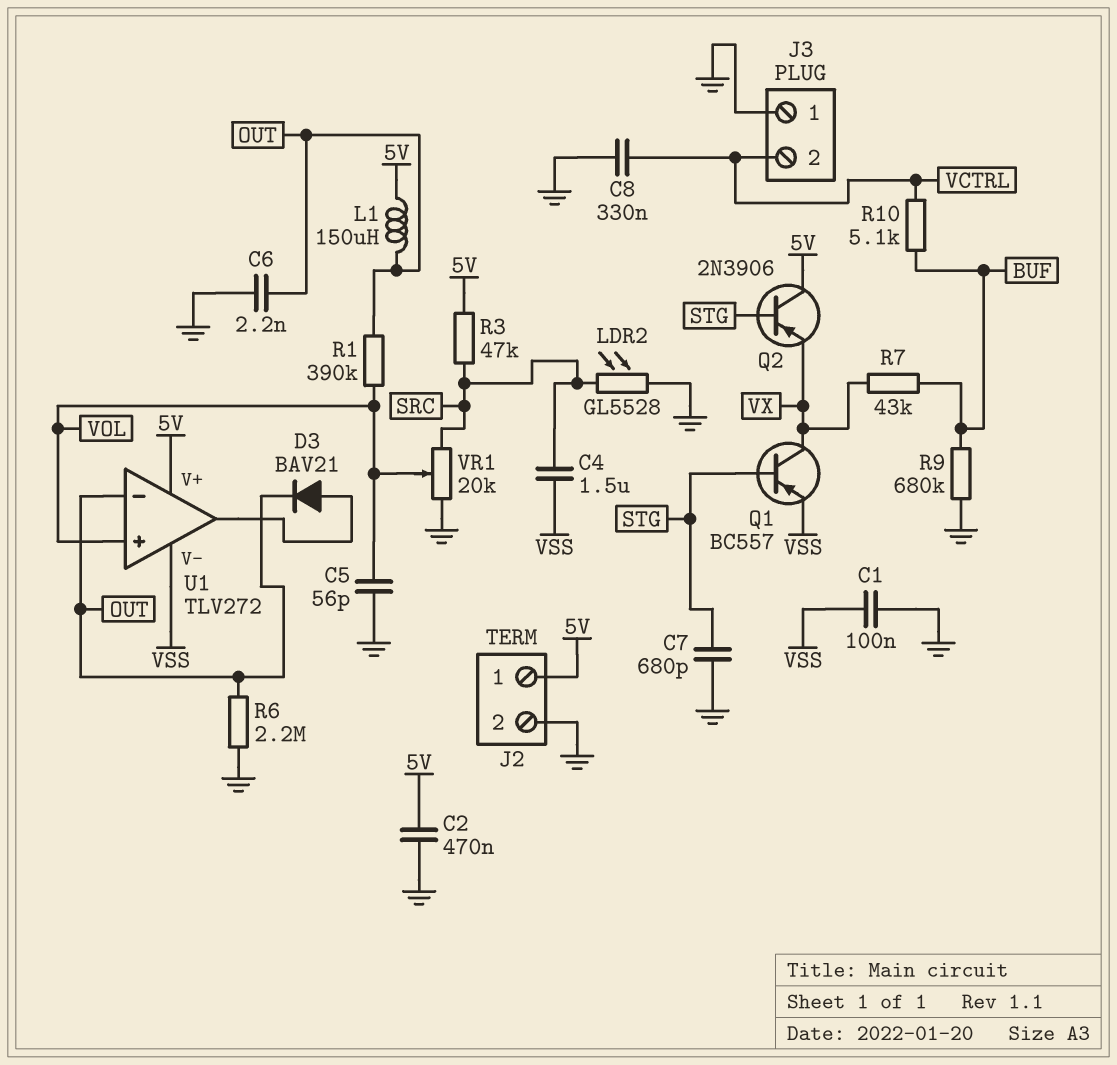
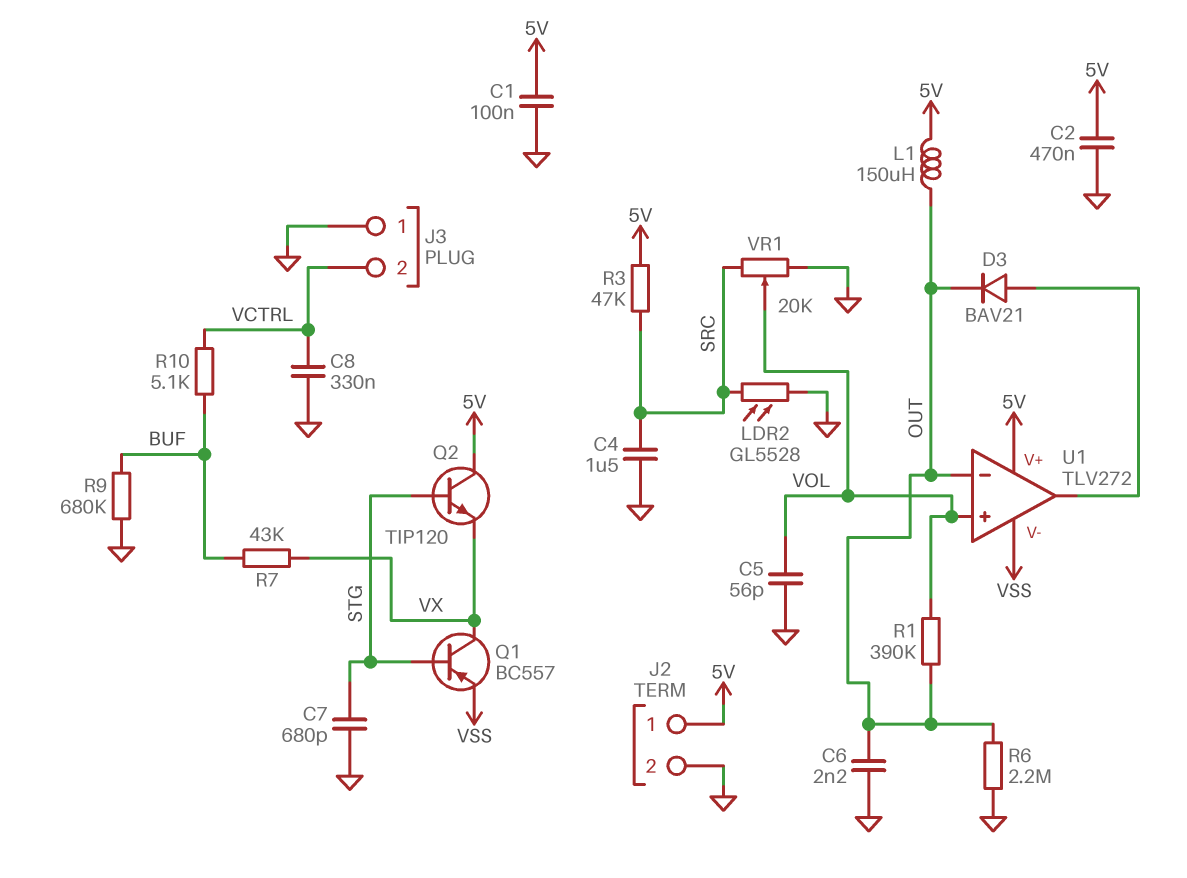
C1: 100nF (GND, VSS) -> 100nF (5V, GND)
C4: 1.5uF (SRC, VSS) -> 1.5uF (GND, SRC)
Q2: PNP 2N3906 (B STG, C 5V, E VX) -> NPN TIP120 (B STG, C 5V, E VX)

